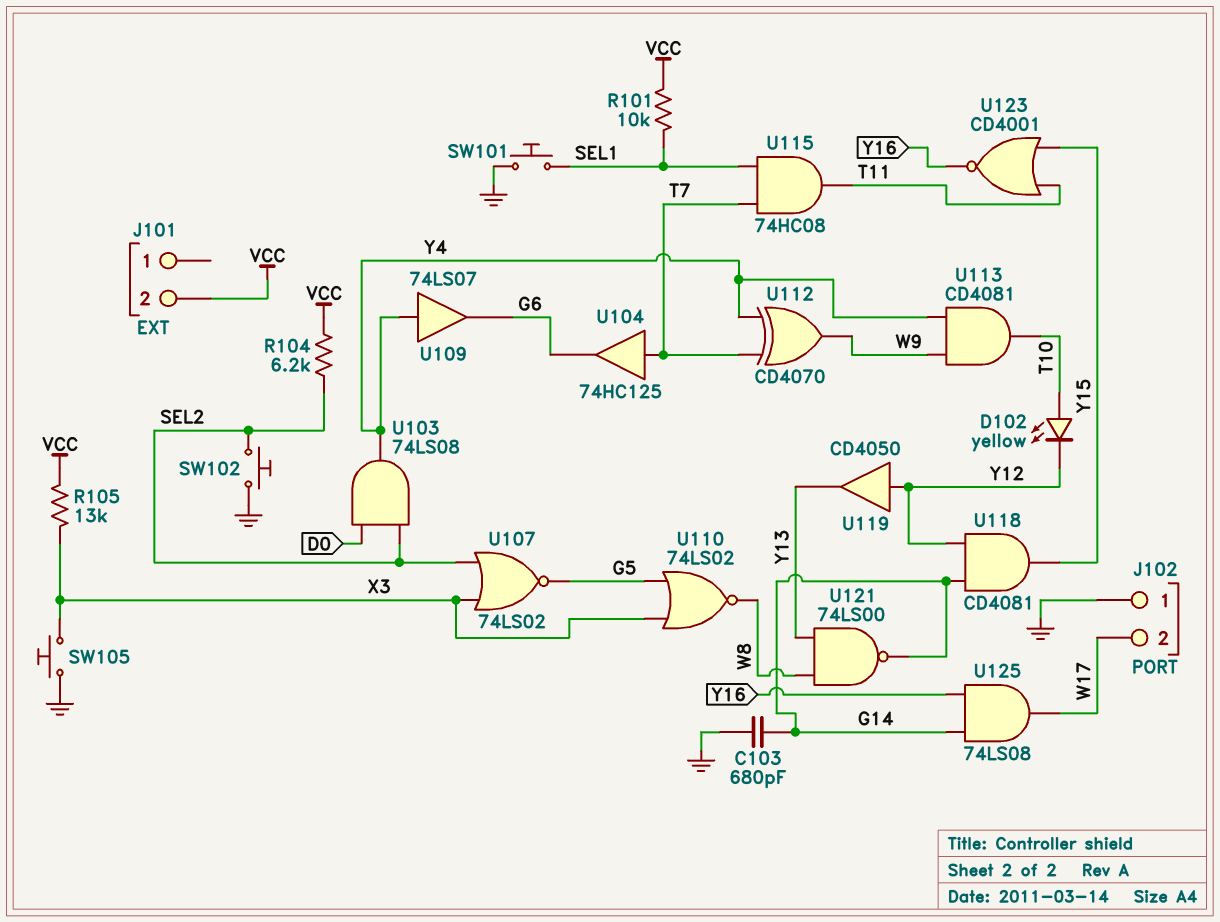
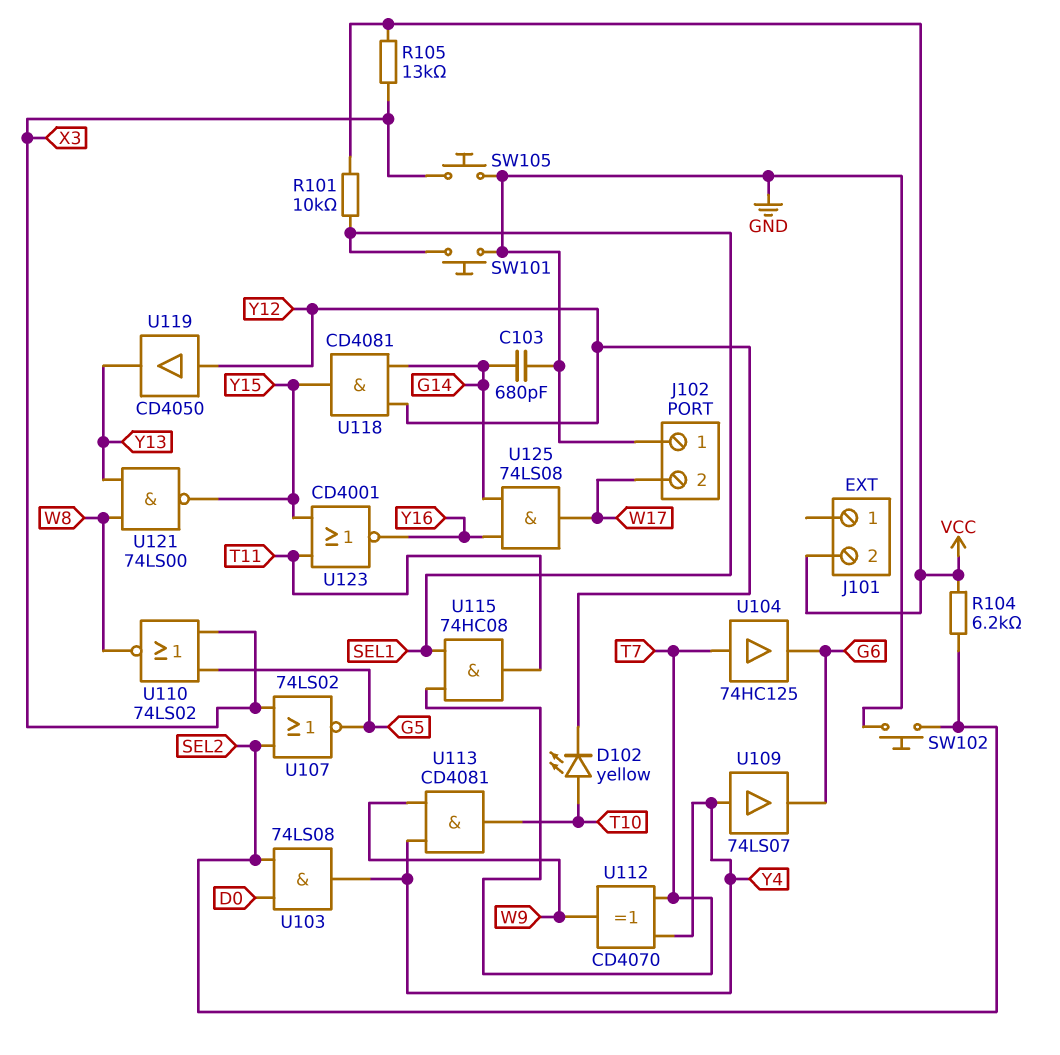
U121: NAND 74LS00 (in W8, in Y13, out G14) -> NAND 74LS00 (in W8, in Y13, out Y15)

